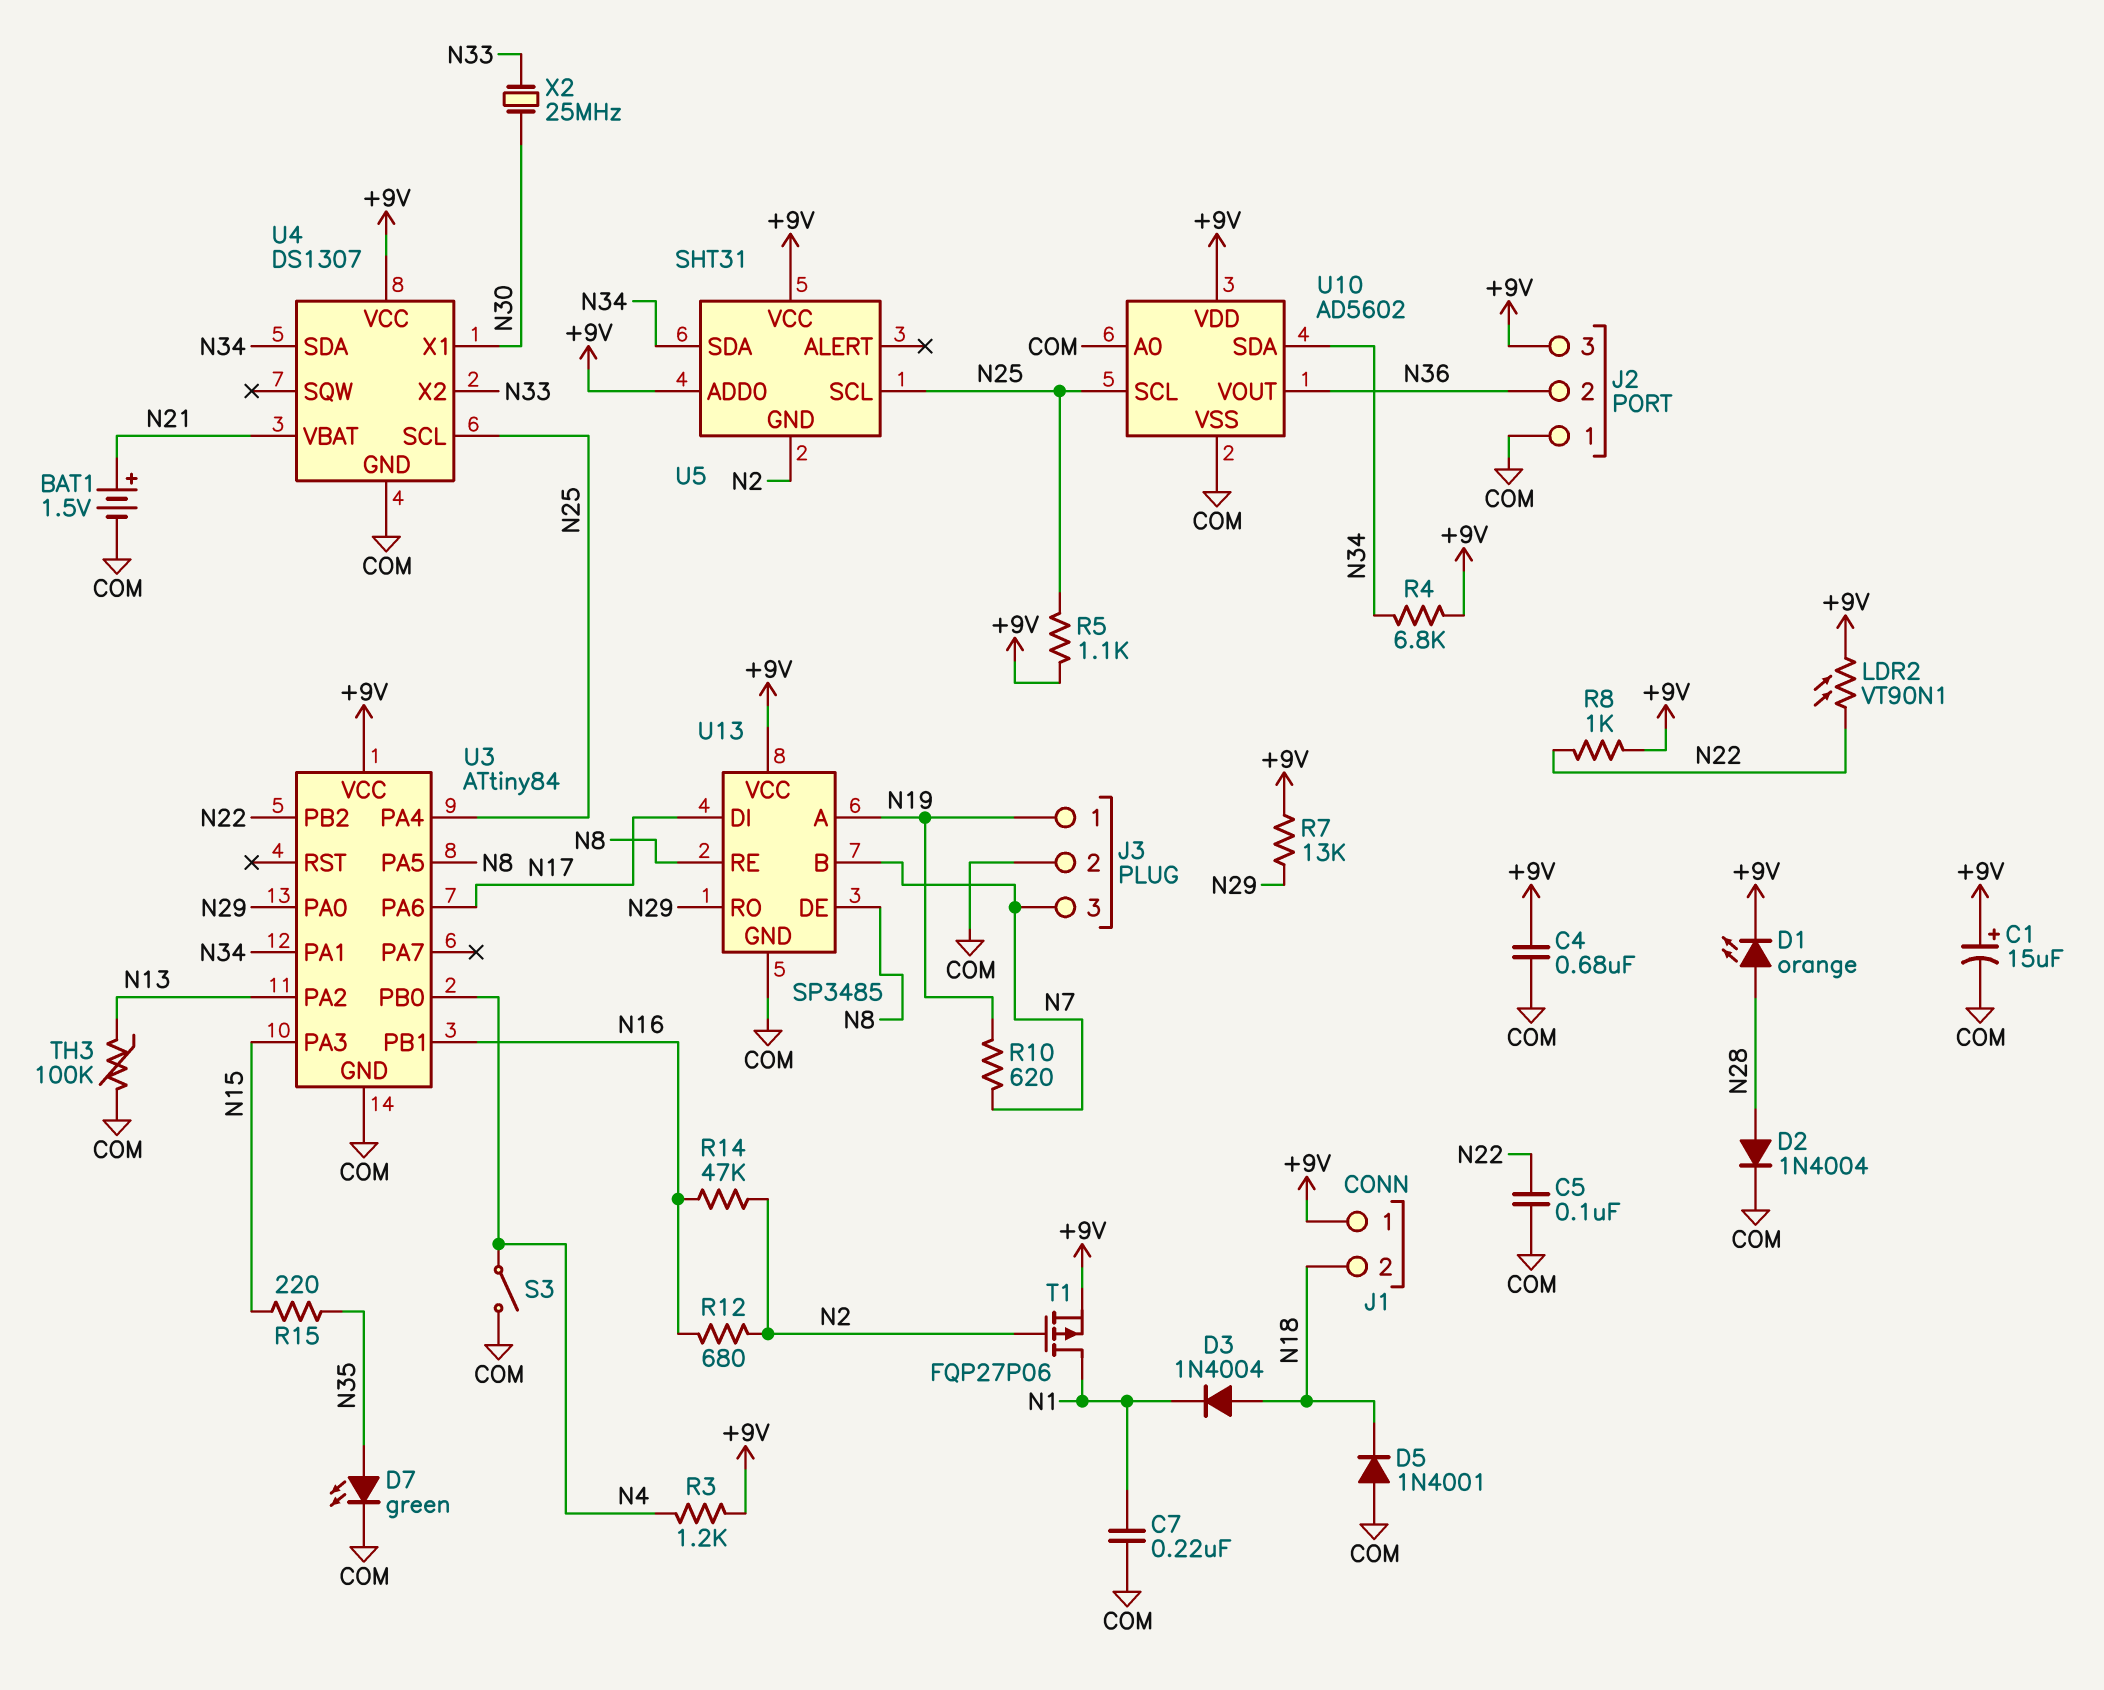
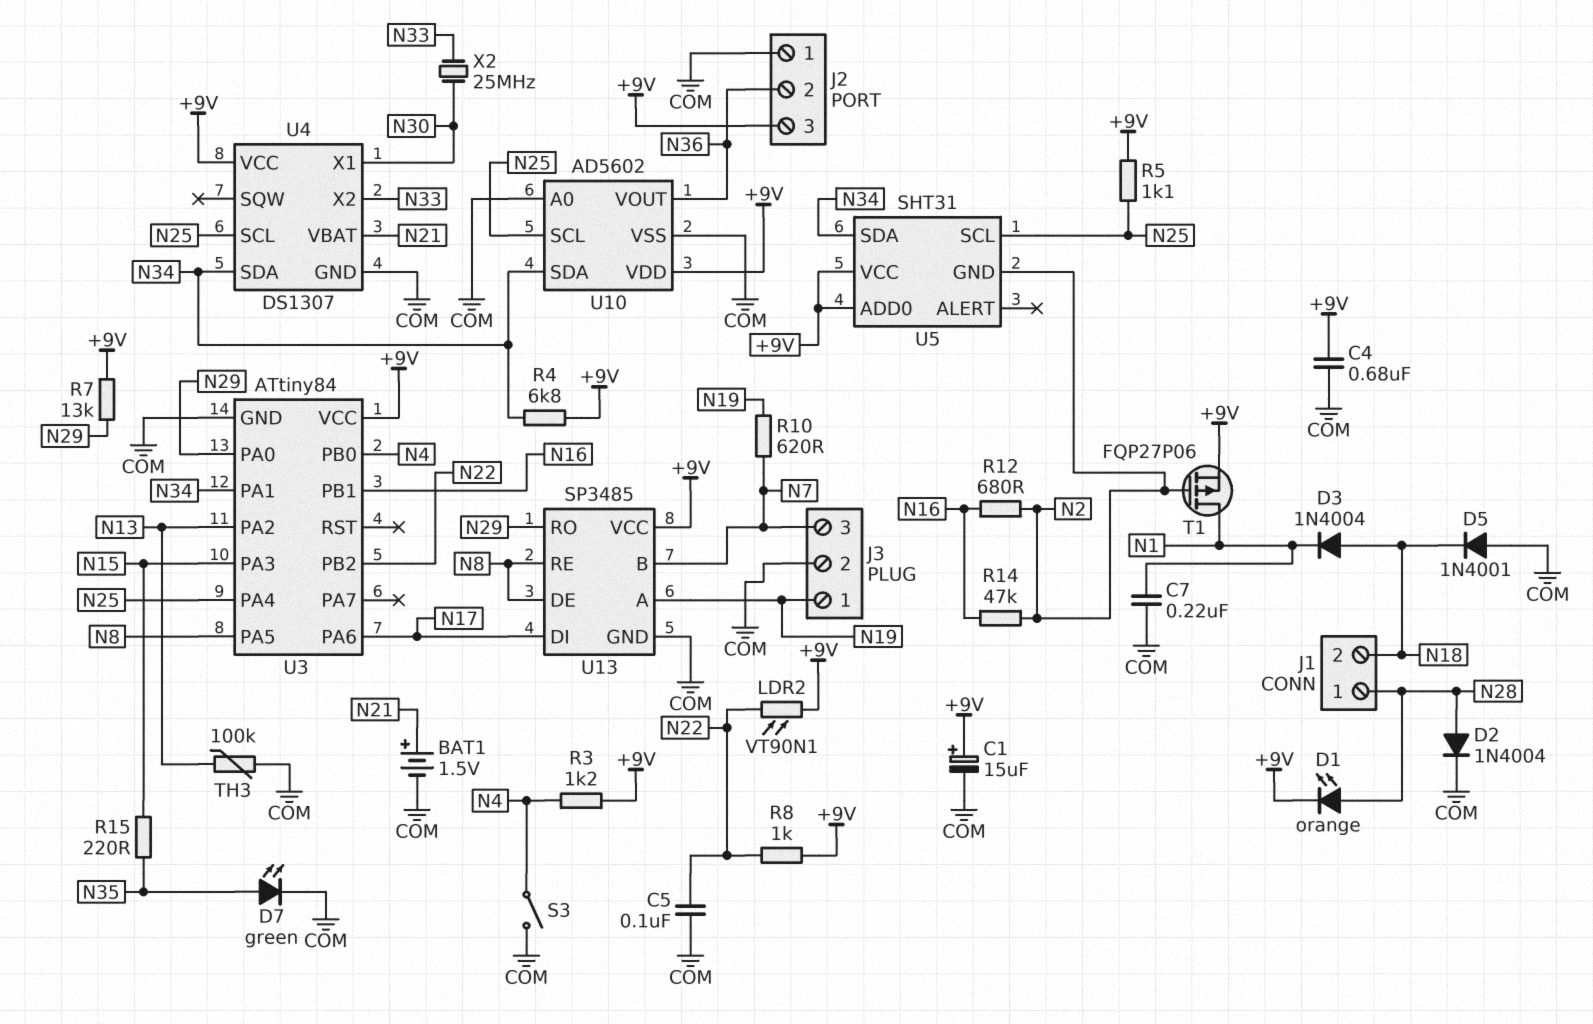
J1 pin 1: +9V -> N28

